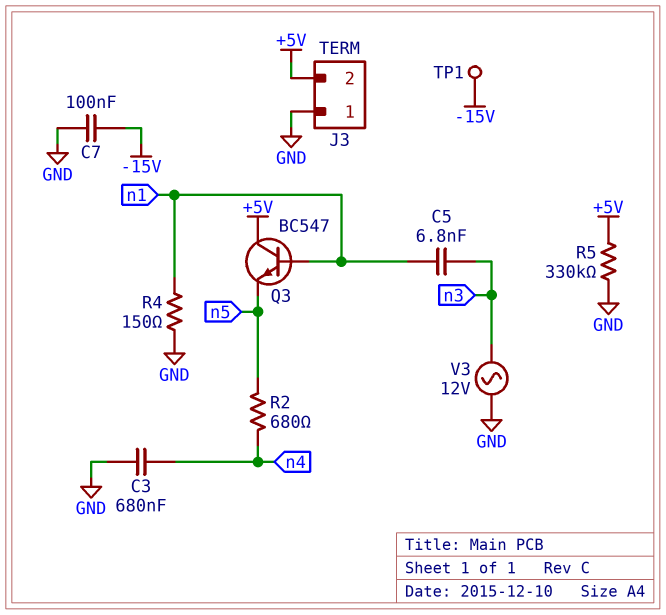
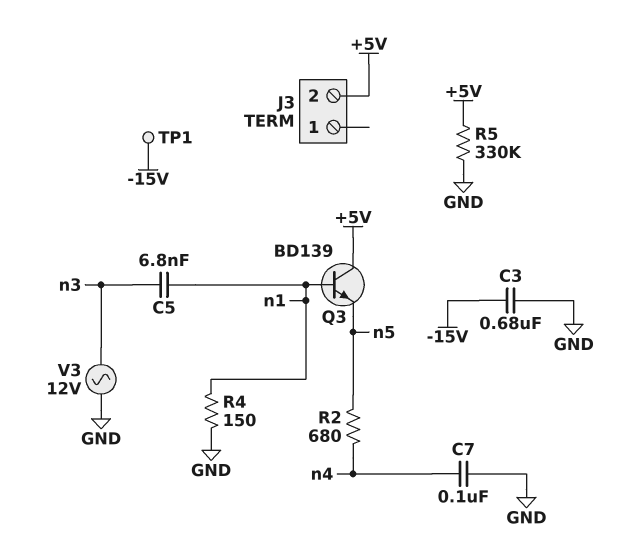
C3: 680nF (GND, n4) -> 680nF (-15V, GND)
C7: 100nF (-15V, GND) -> 100nF (GND, n4)
J3 pin 1: GND -> none
Q3: NPN BC547 (B n1, C +5V, E n5) -> NPN BD139 (B n1, C +5V, E n5)

